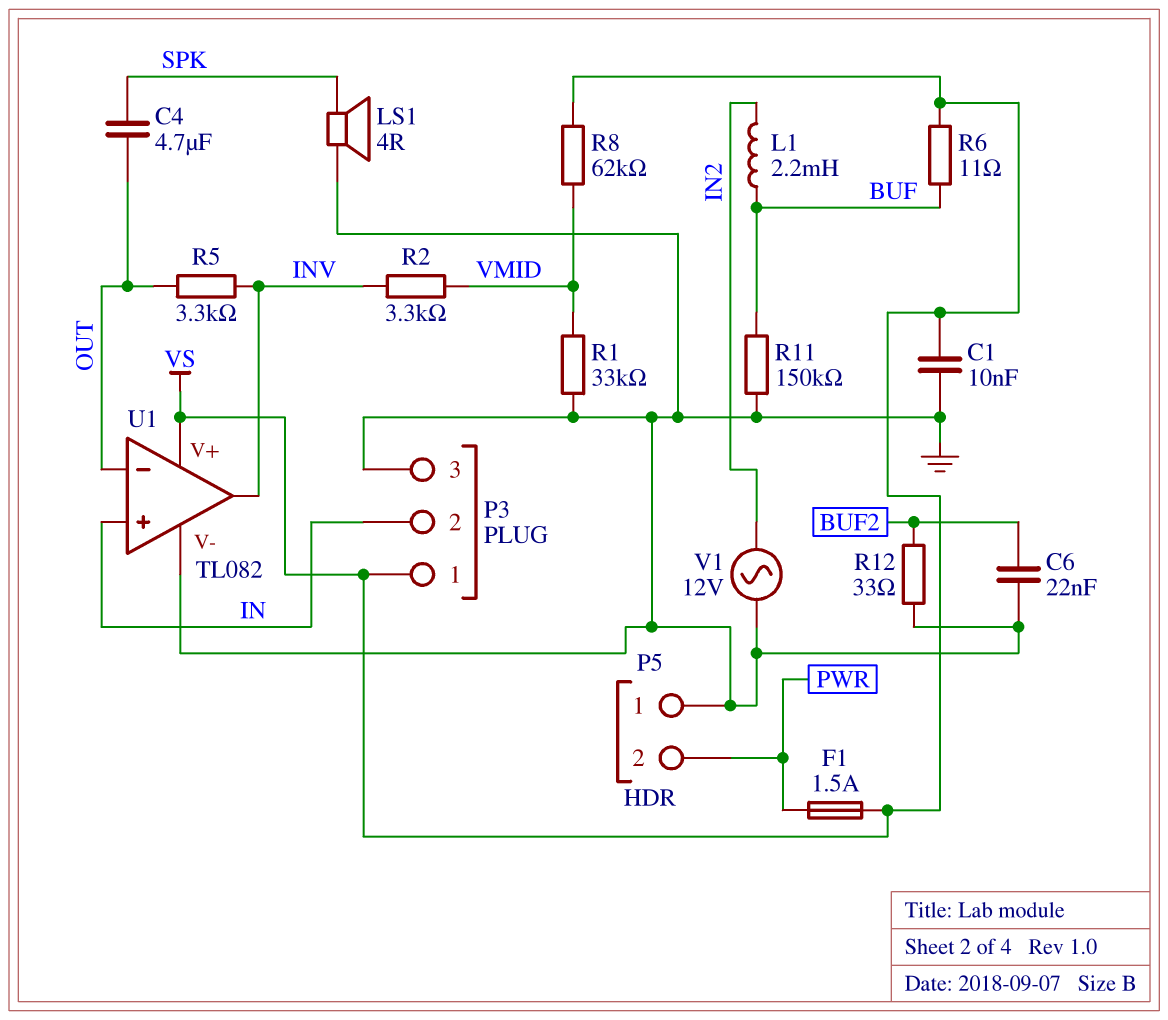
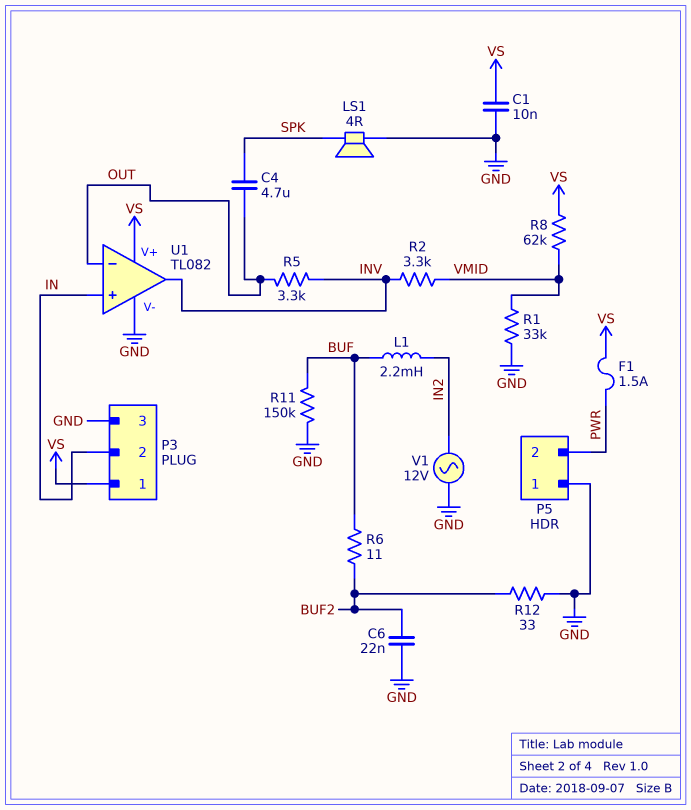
R6: 11 (BUF, VS) -> 11 (BUF, BUF2)

